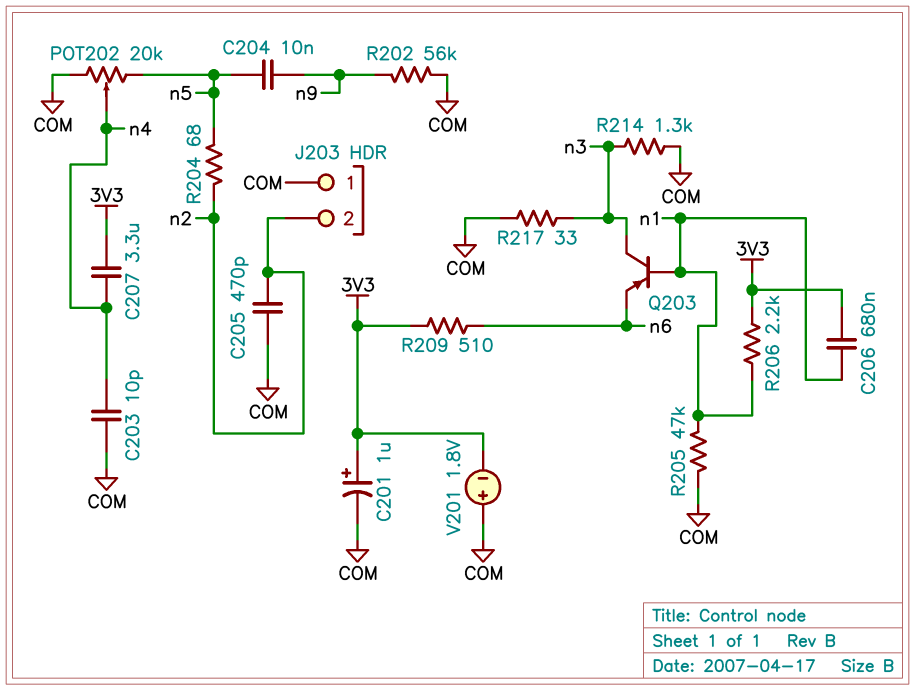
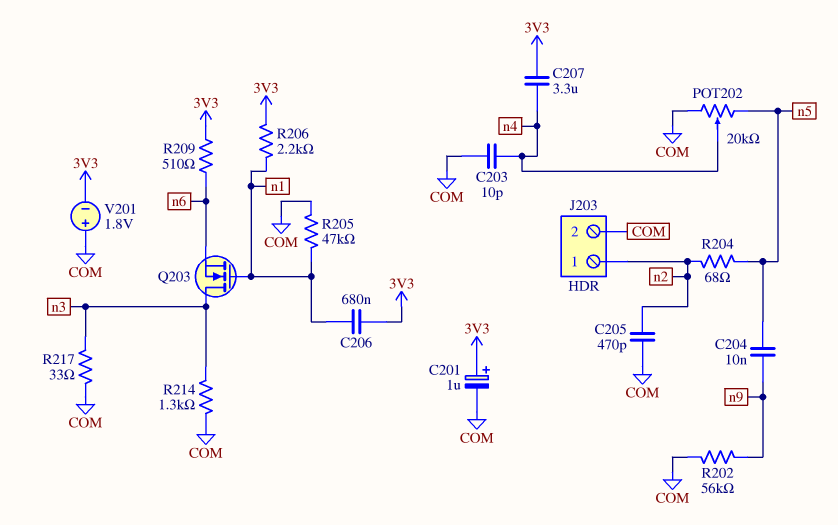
J203 pin 1: COM -> n2
J203 pin 2: n2 -> COM
Q203: PNP (B n1, C n3, E n6) -> NMOS (G n1, D n3, S n6)

